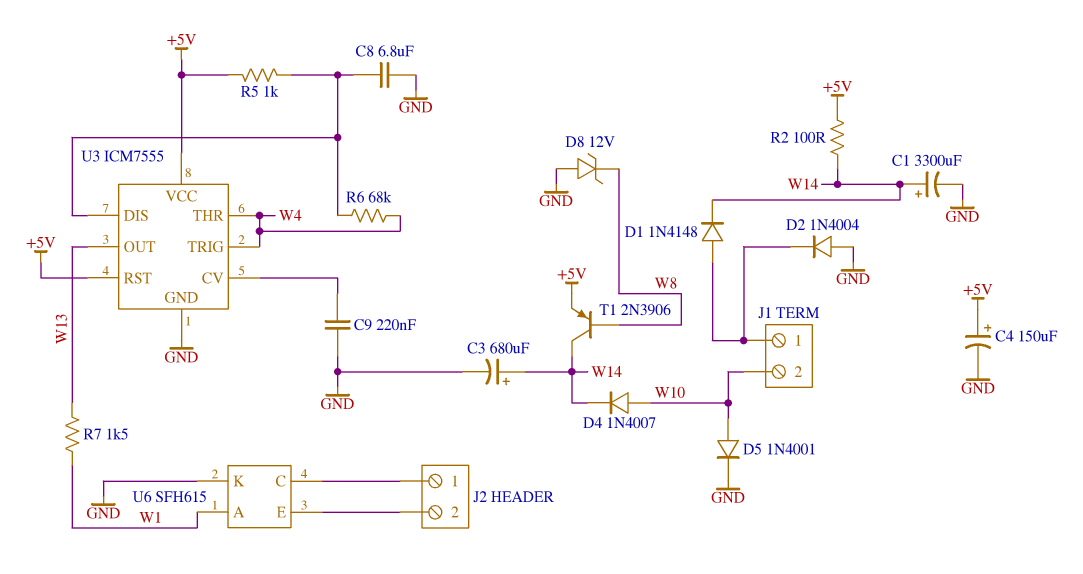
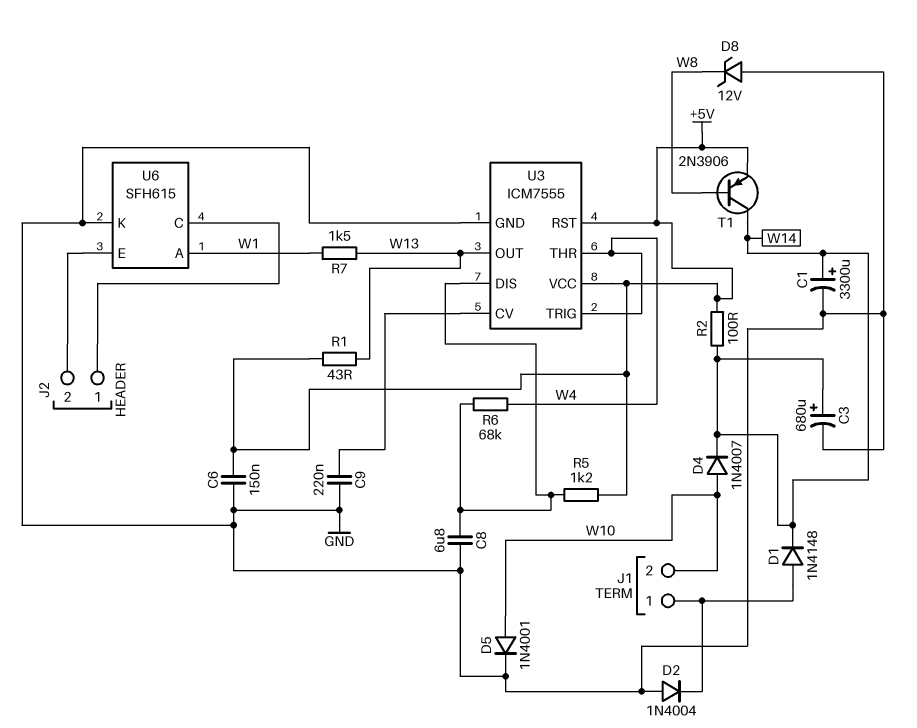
C4: 150uF (plus +5V, minus GND) -> none
C6: none -> 150nF (+5V, GND)
R1: none -> 43 (+5V, W13)
R5: 1k (+5V, U3/DIS) -> 1.2k (+5V, U3/DIS)

